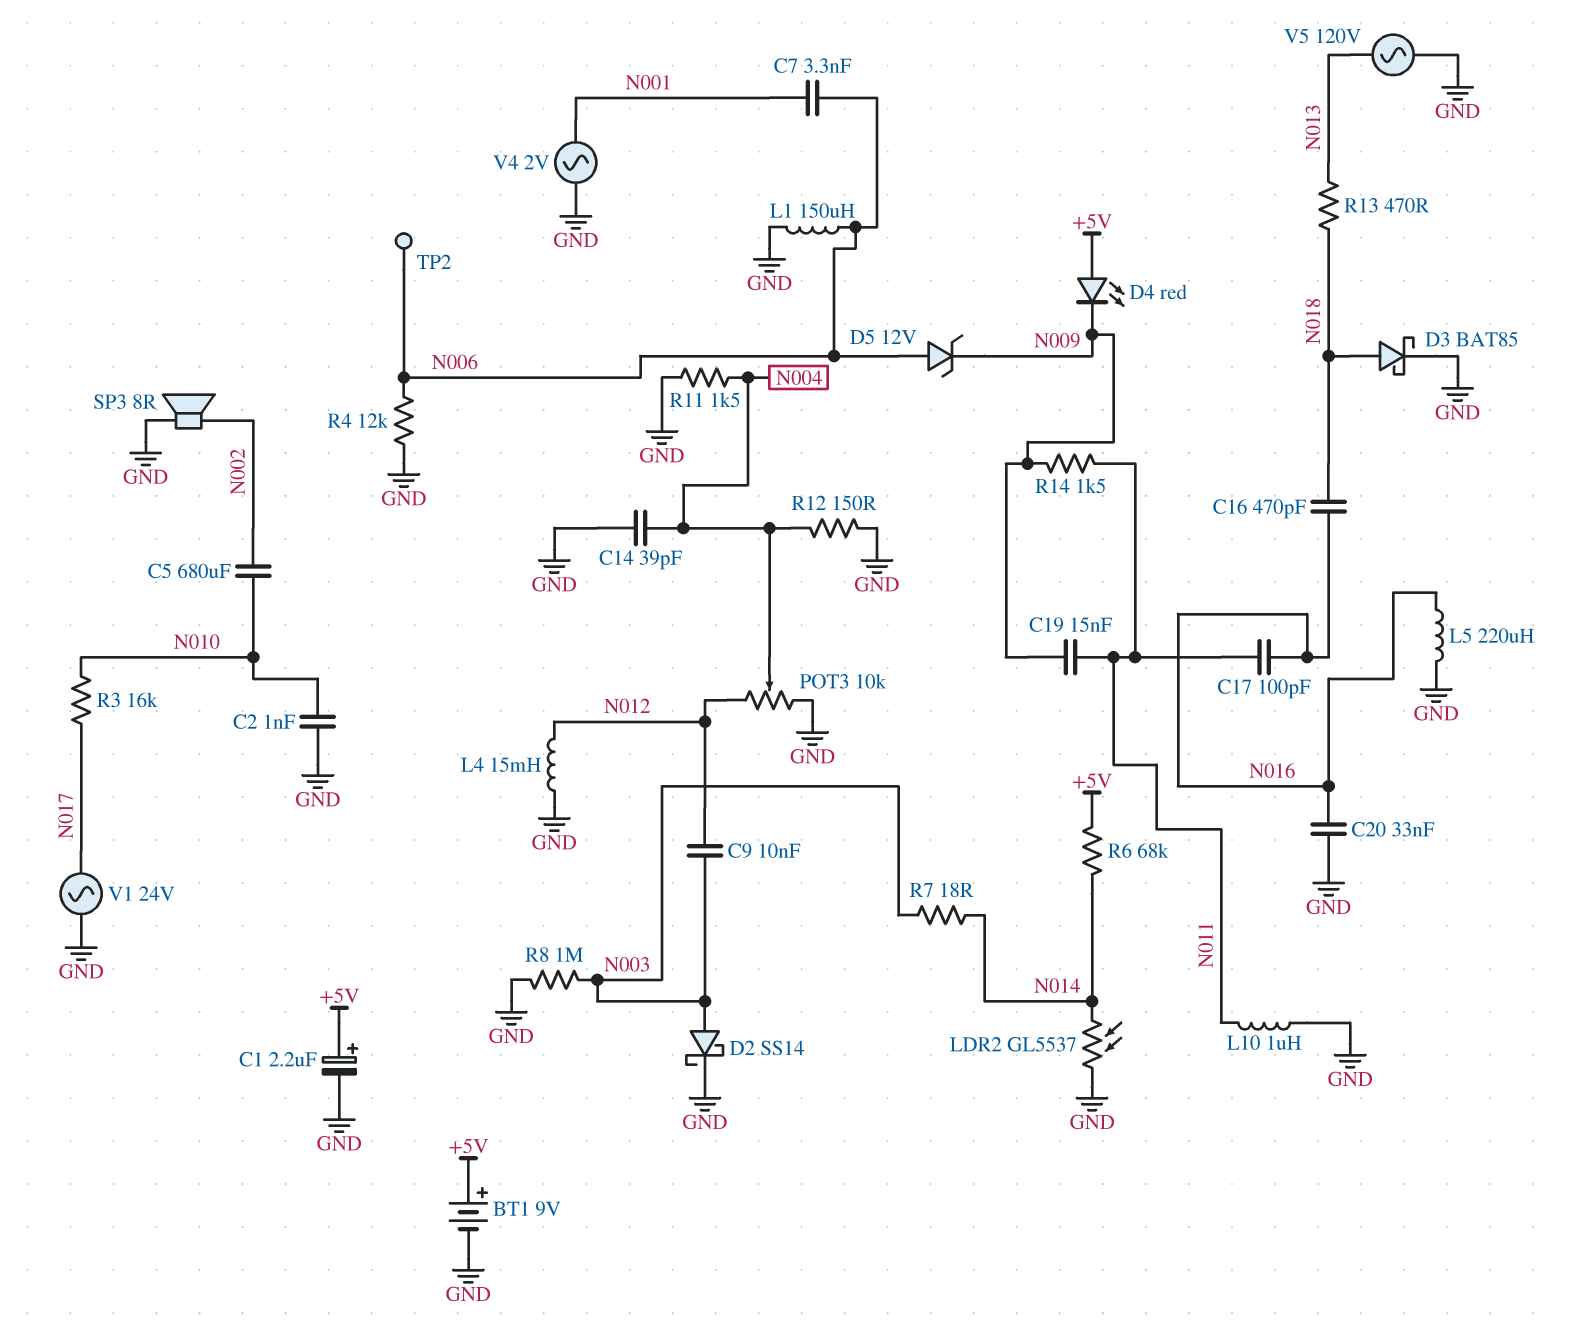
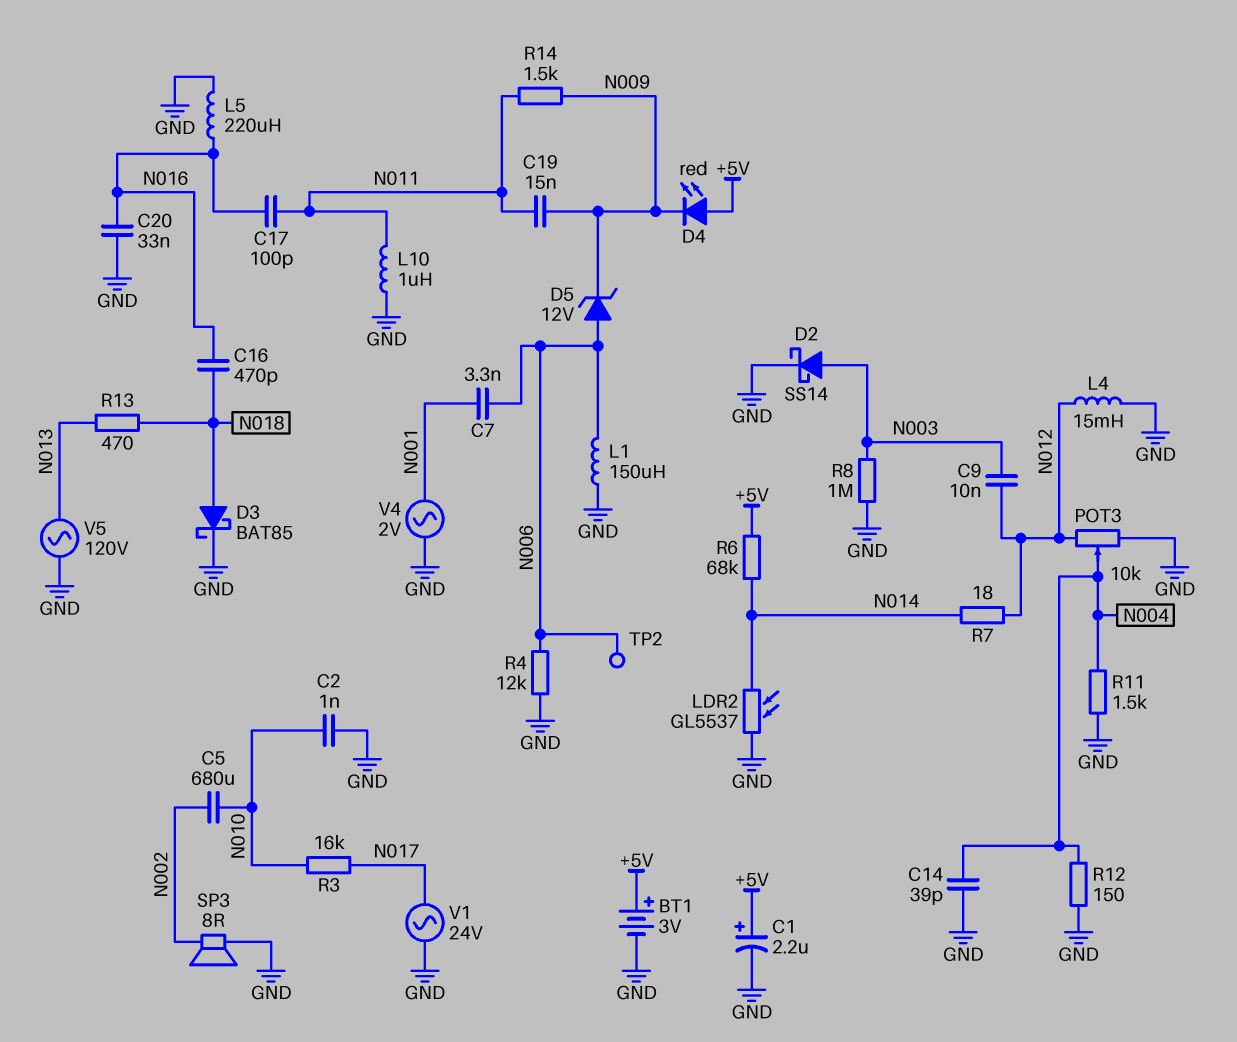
BT1: 9V (plus +5V, minus GND) -> 3V (plus +5V, minus GND)
R7: 18 (N003, N014) -> 18 (N012, N014)

